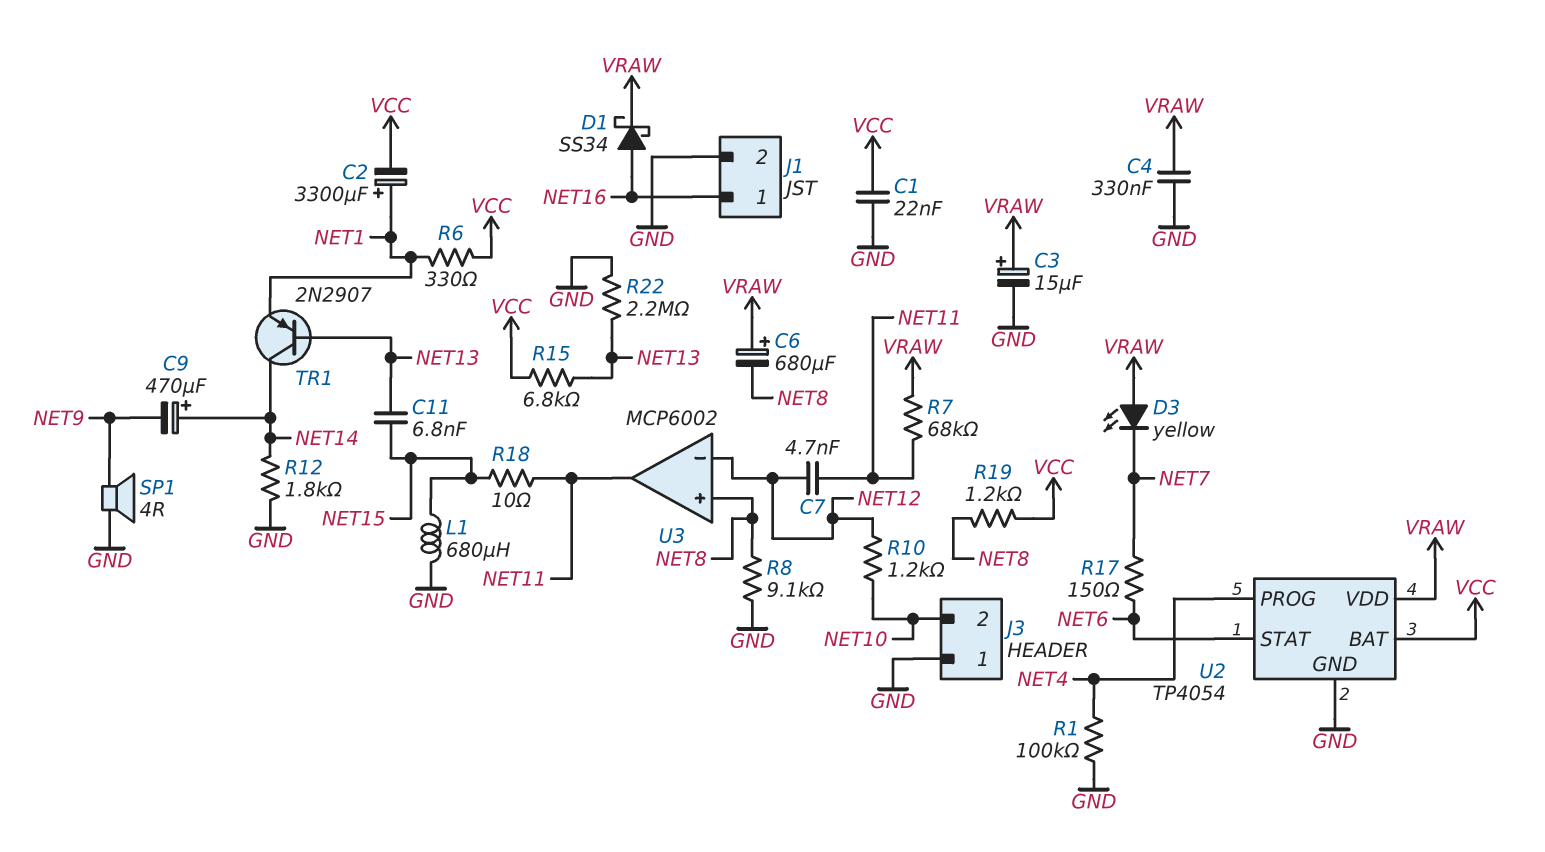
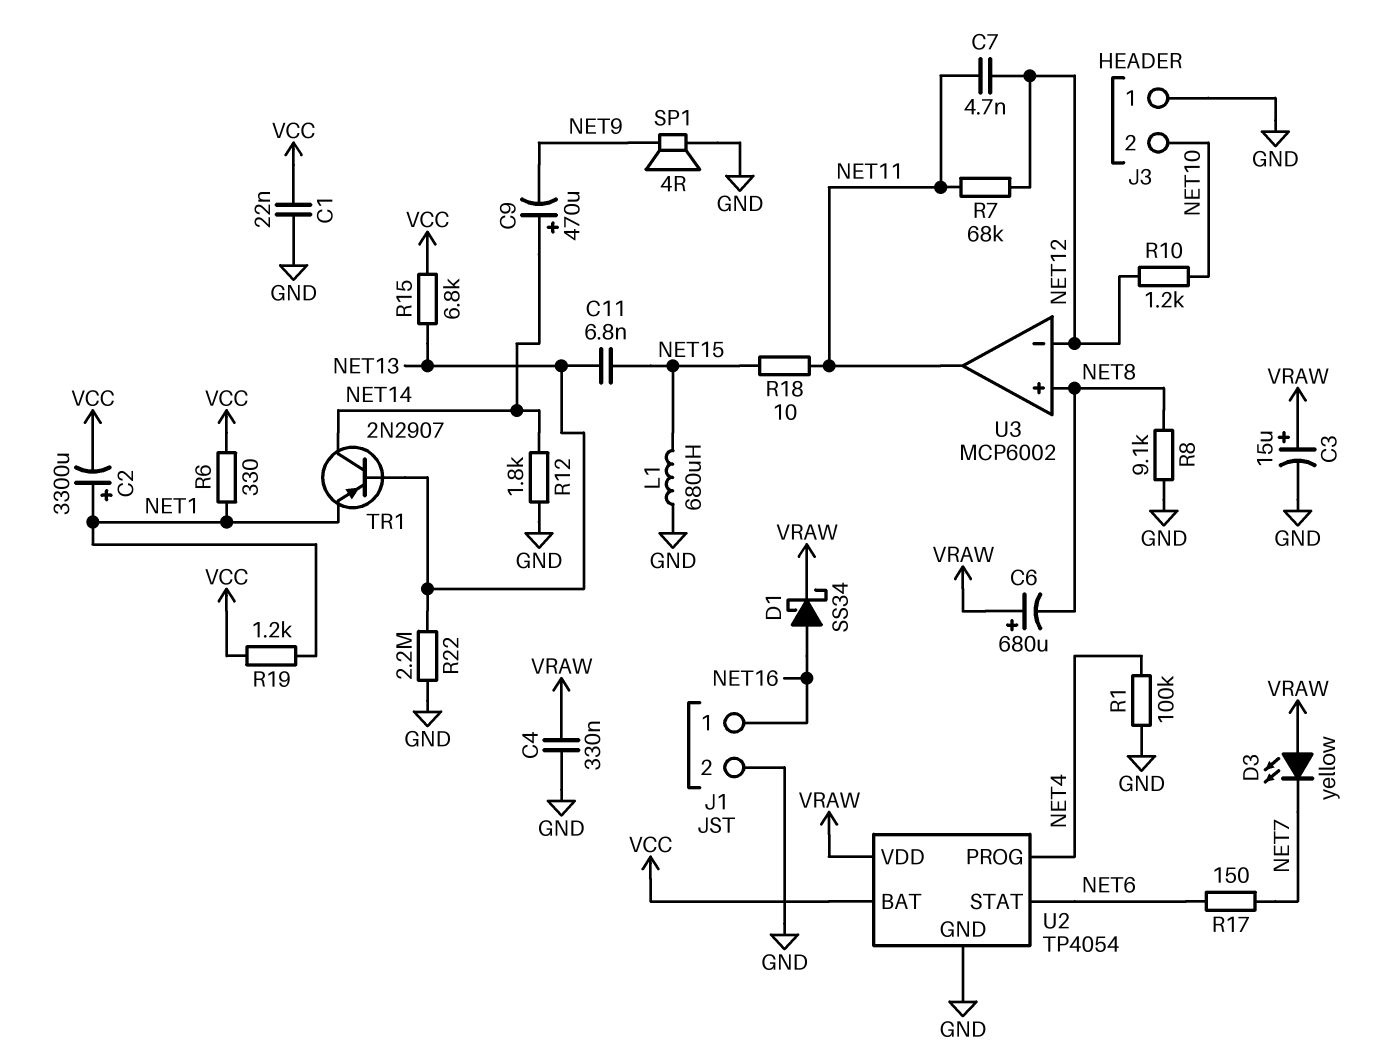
R7: 68k (NET11, VRAW) -> 68k (NET11, NET12)
R19: 1.2k (NET8, VCC) -> 1.2k (NET1, VCC)

